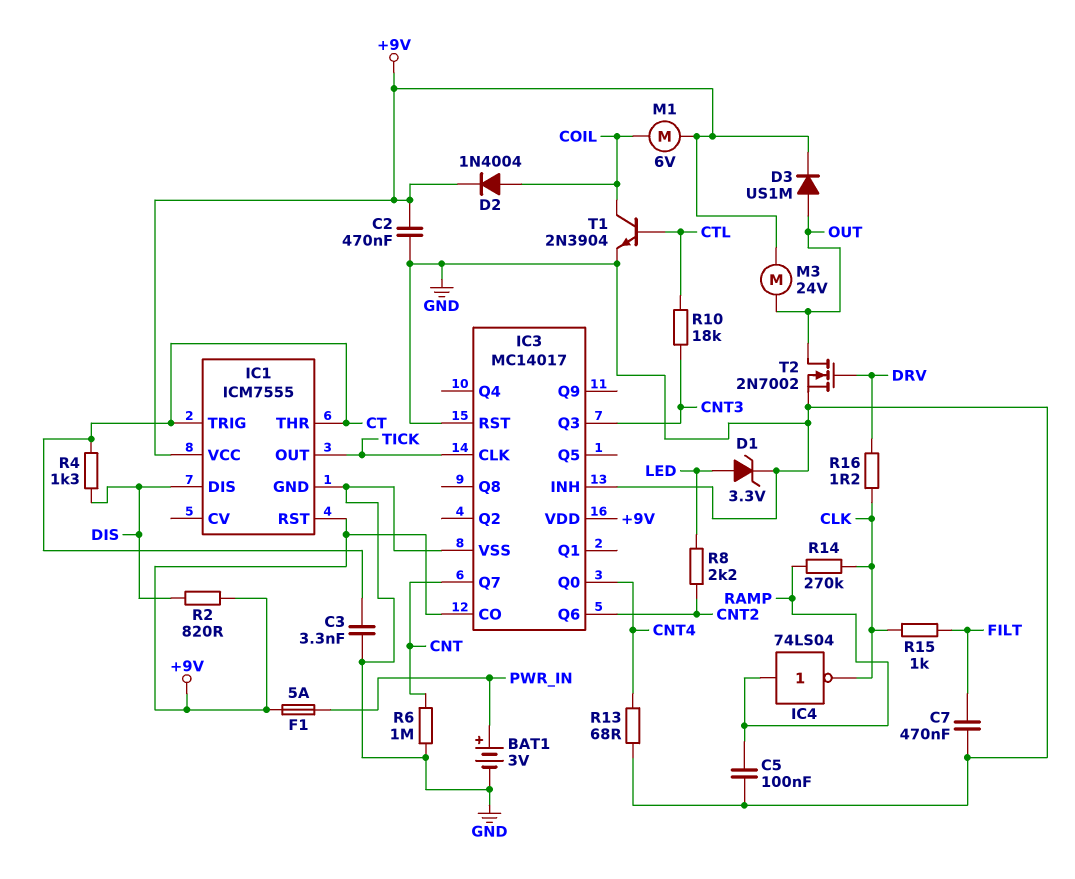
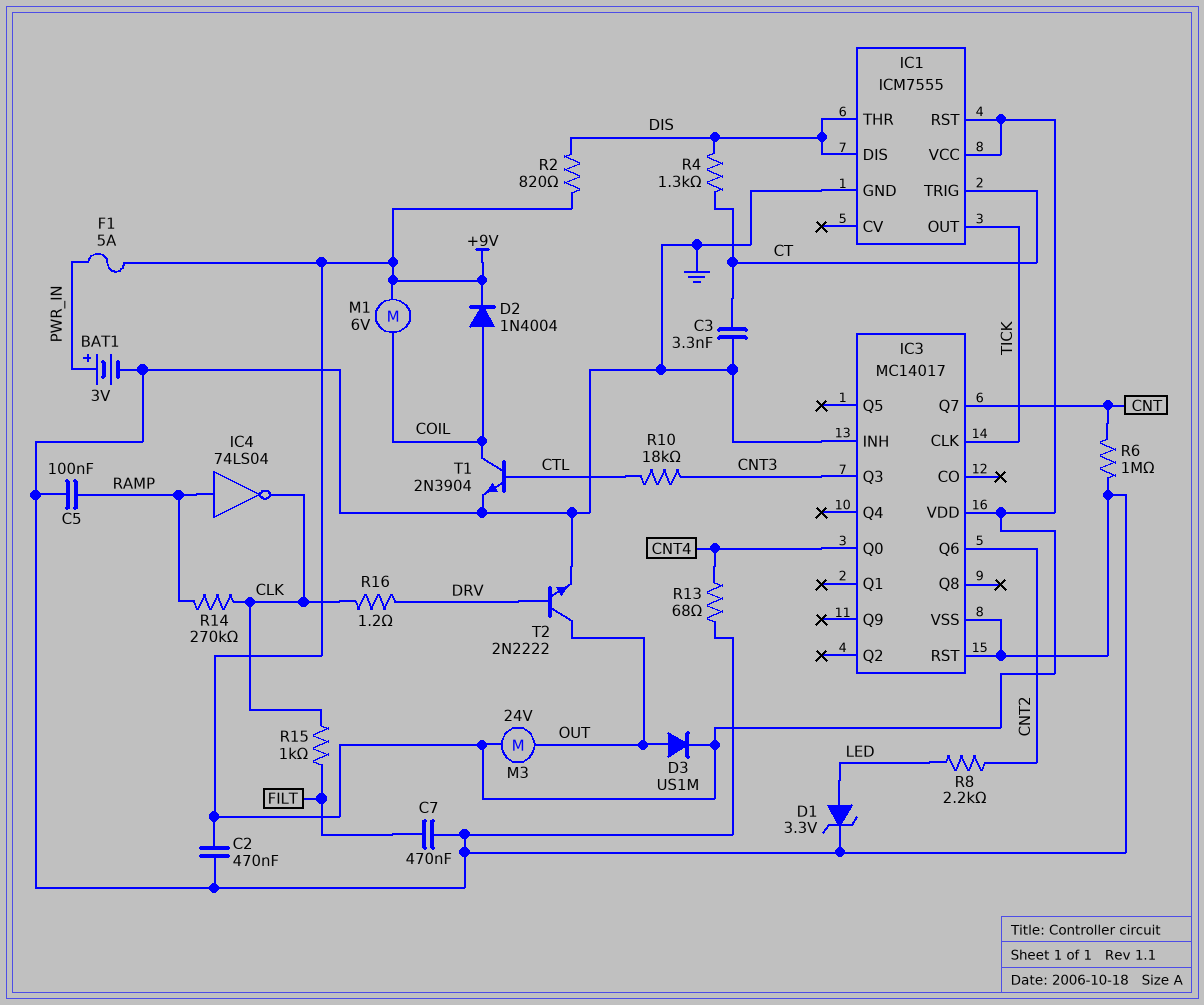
IC1 pin THR: CT -> DIS
IC3 pin CO: +9V -> none
T2: NMOS 2N7002 (G DRV, D OUT, S GND) -> NPN 2N2222 (B DRV, C OUT, E GND)

